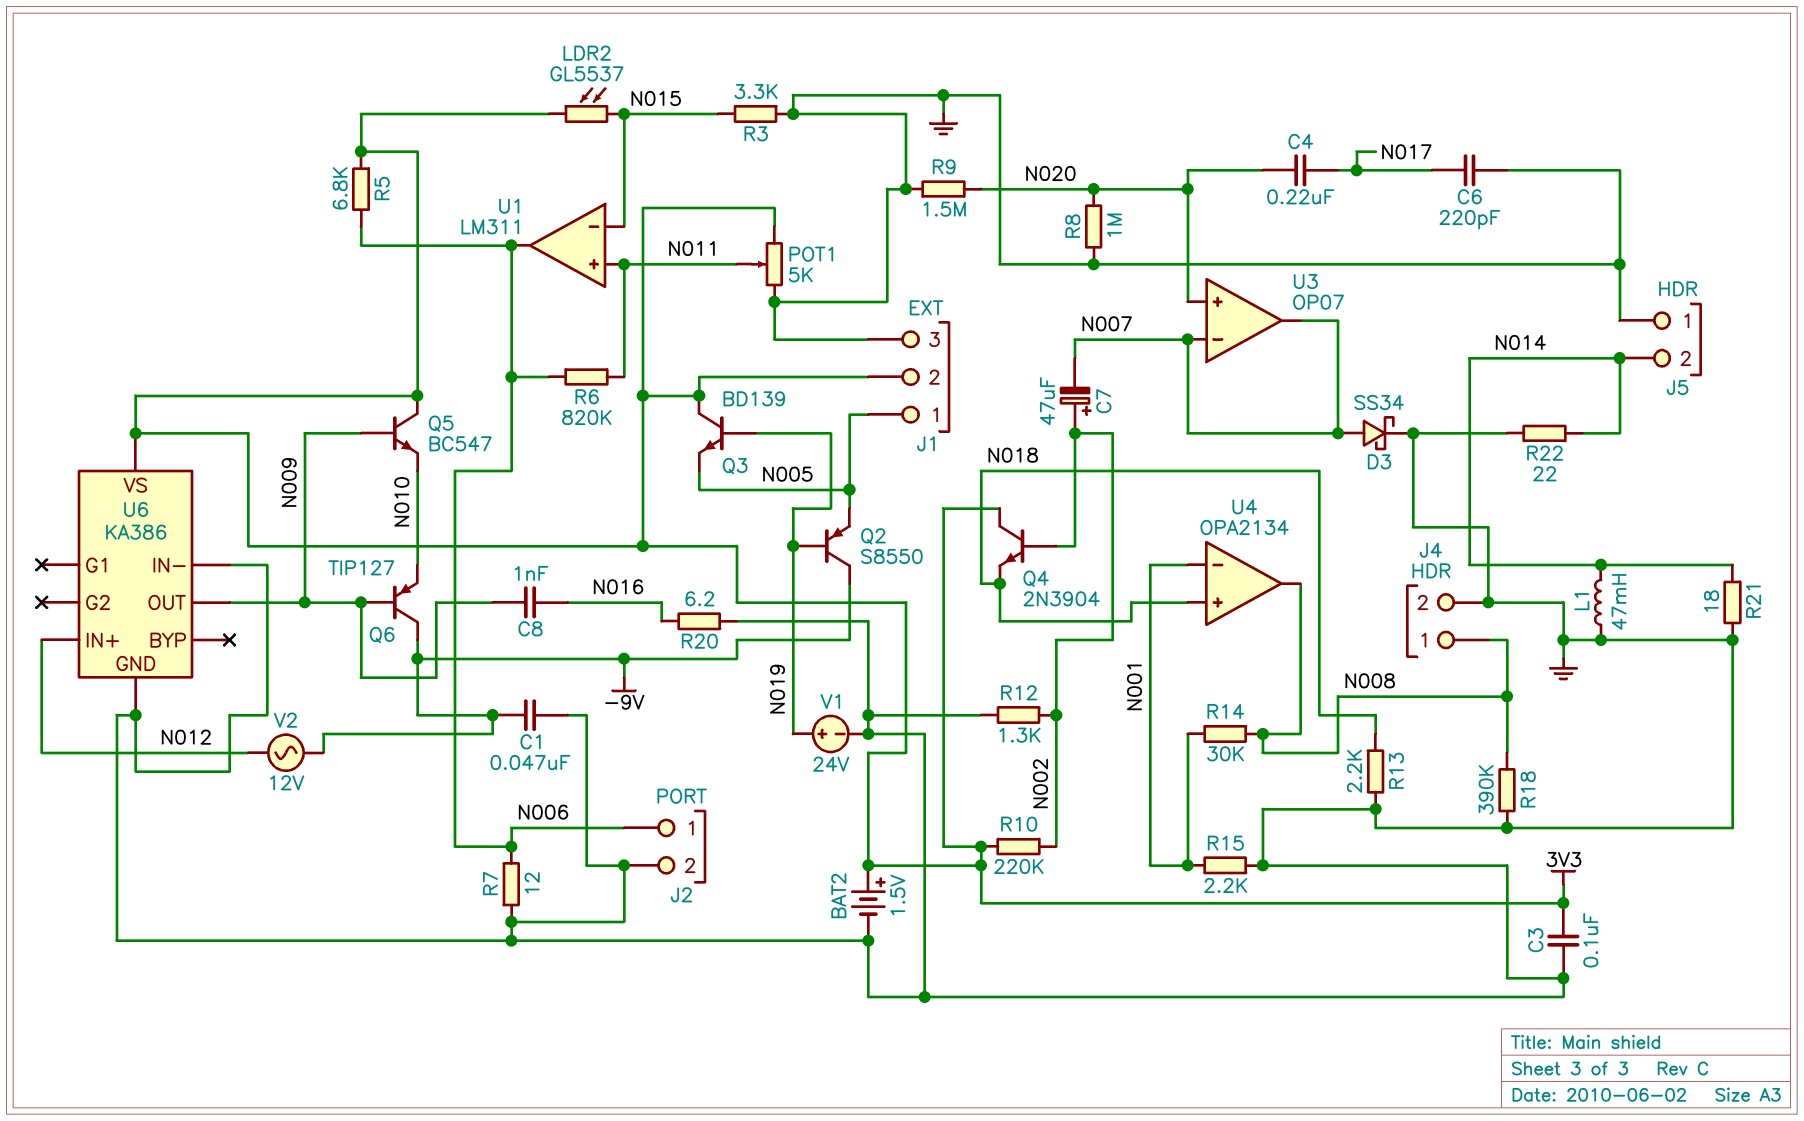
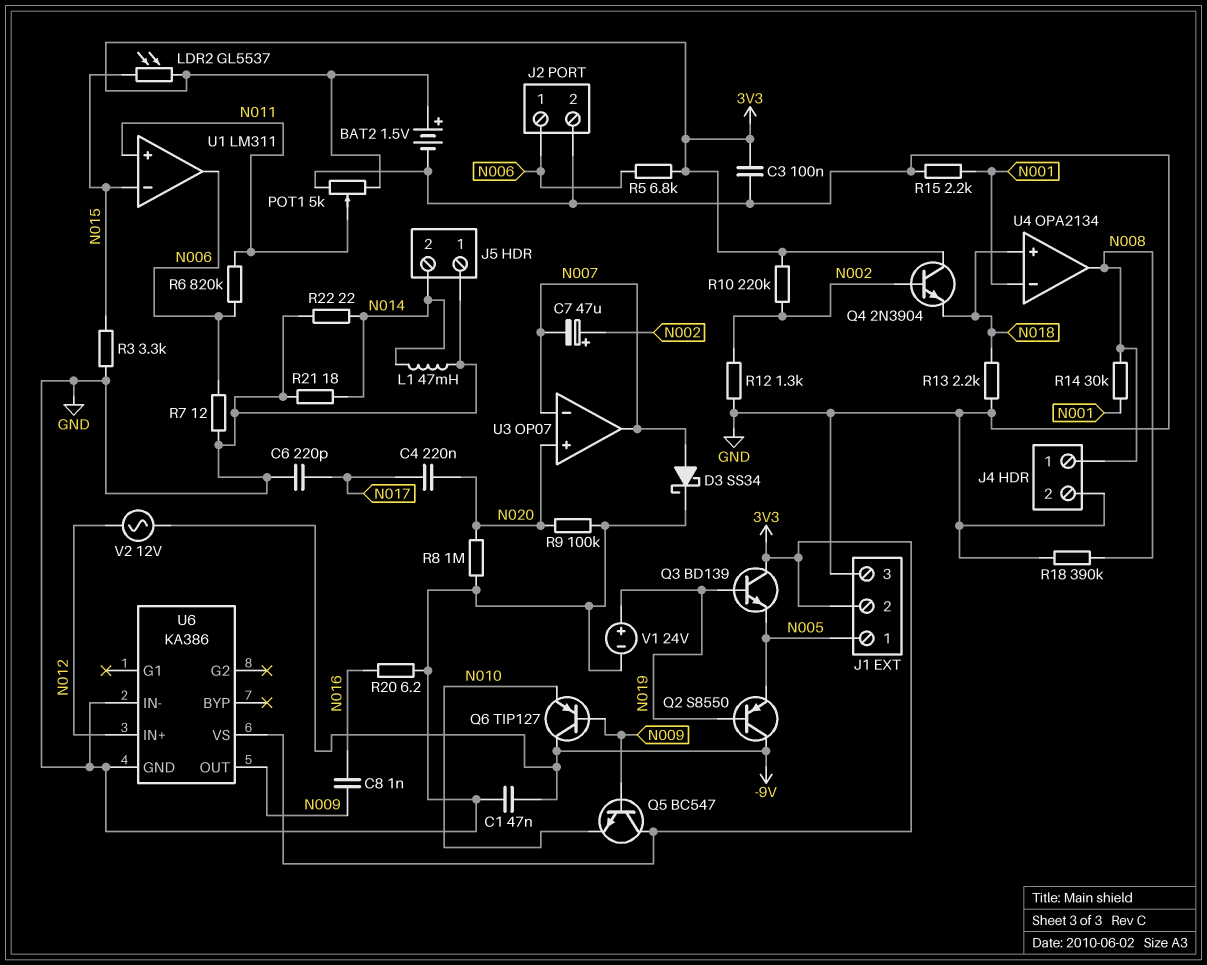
R9: 1.5M (GND, N020) -> 100k (GND, N020)

